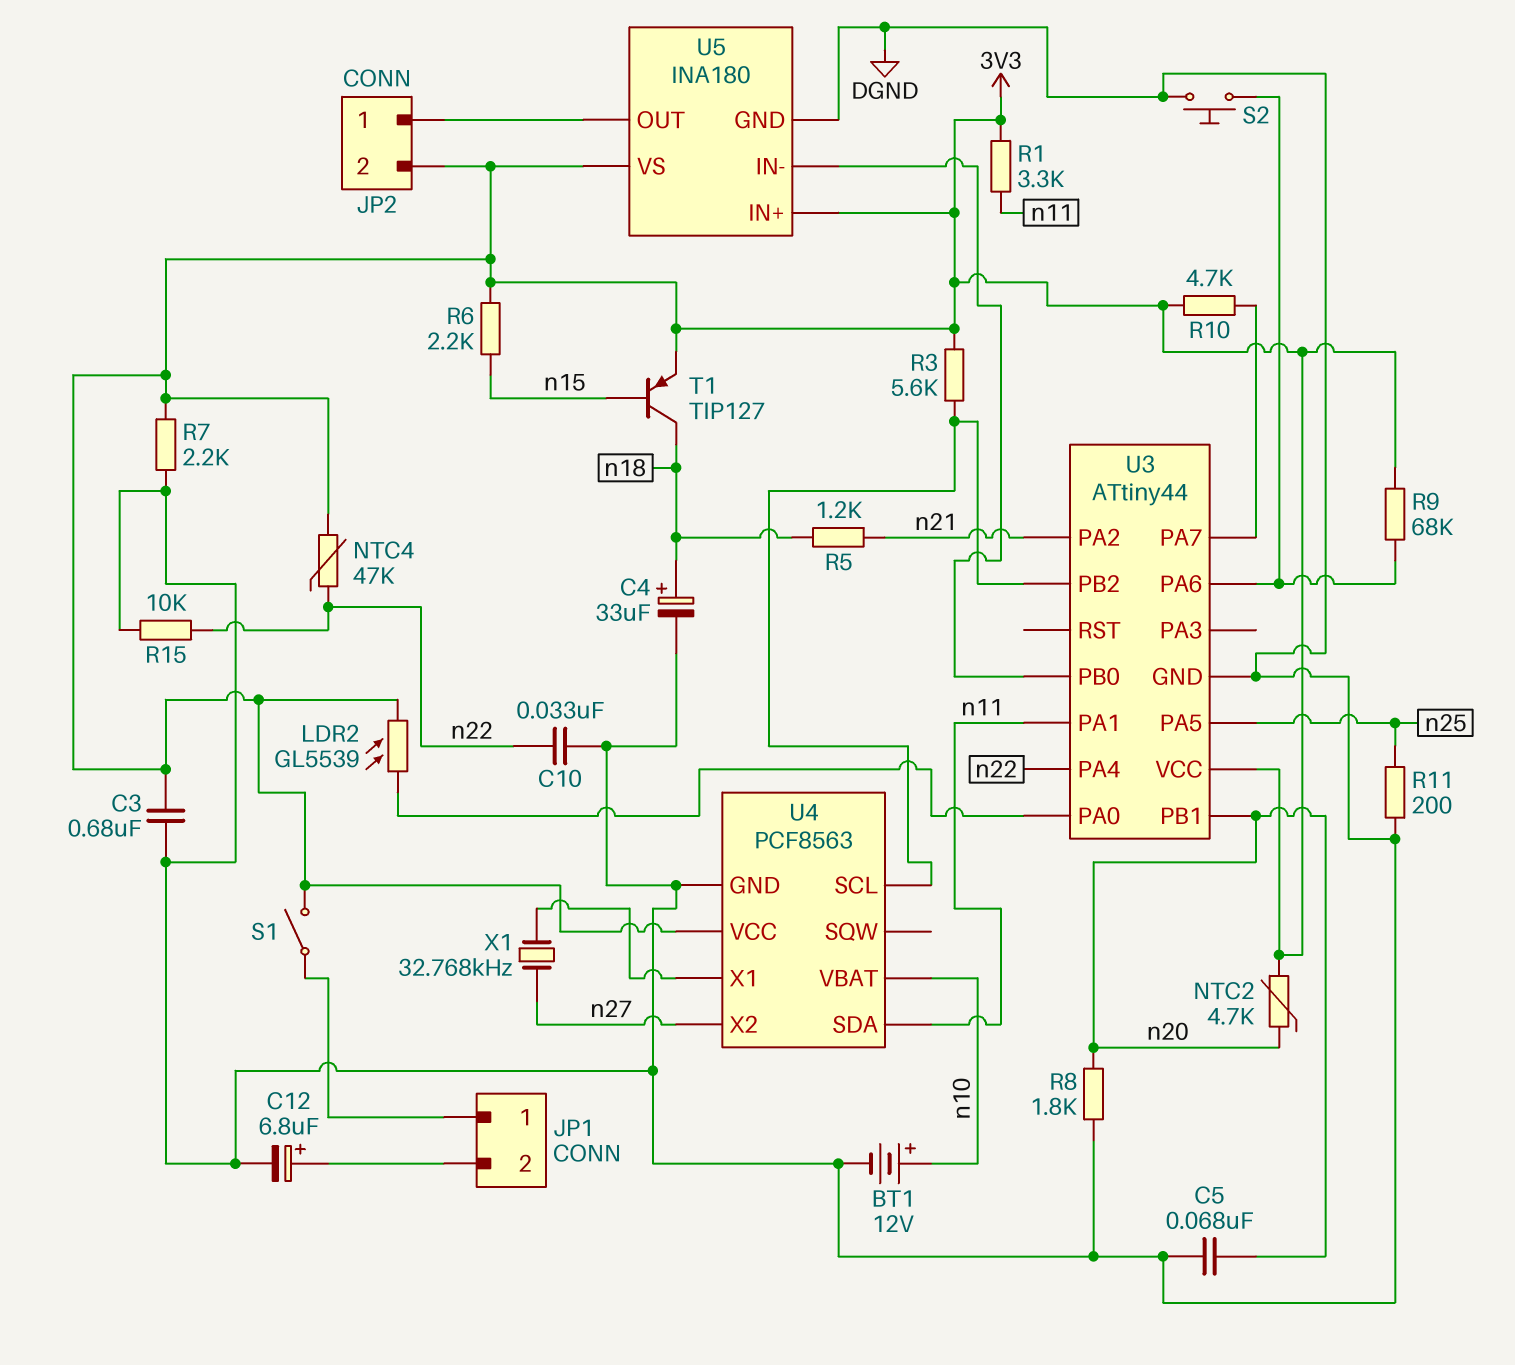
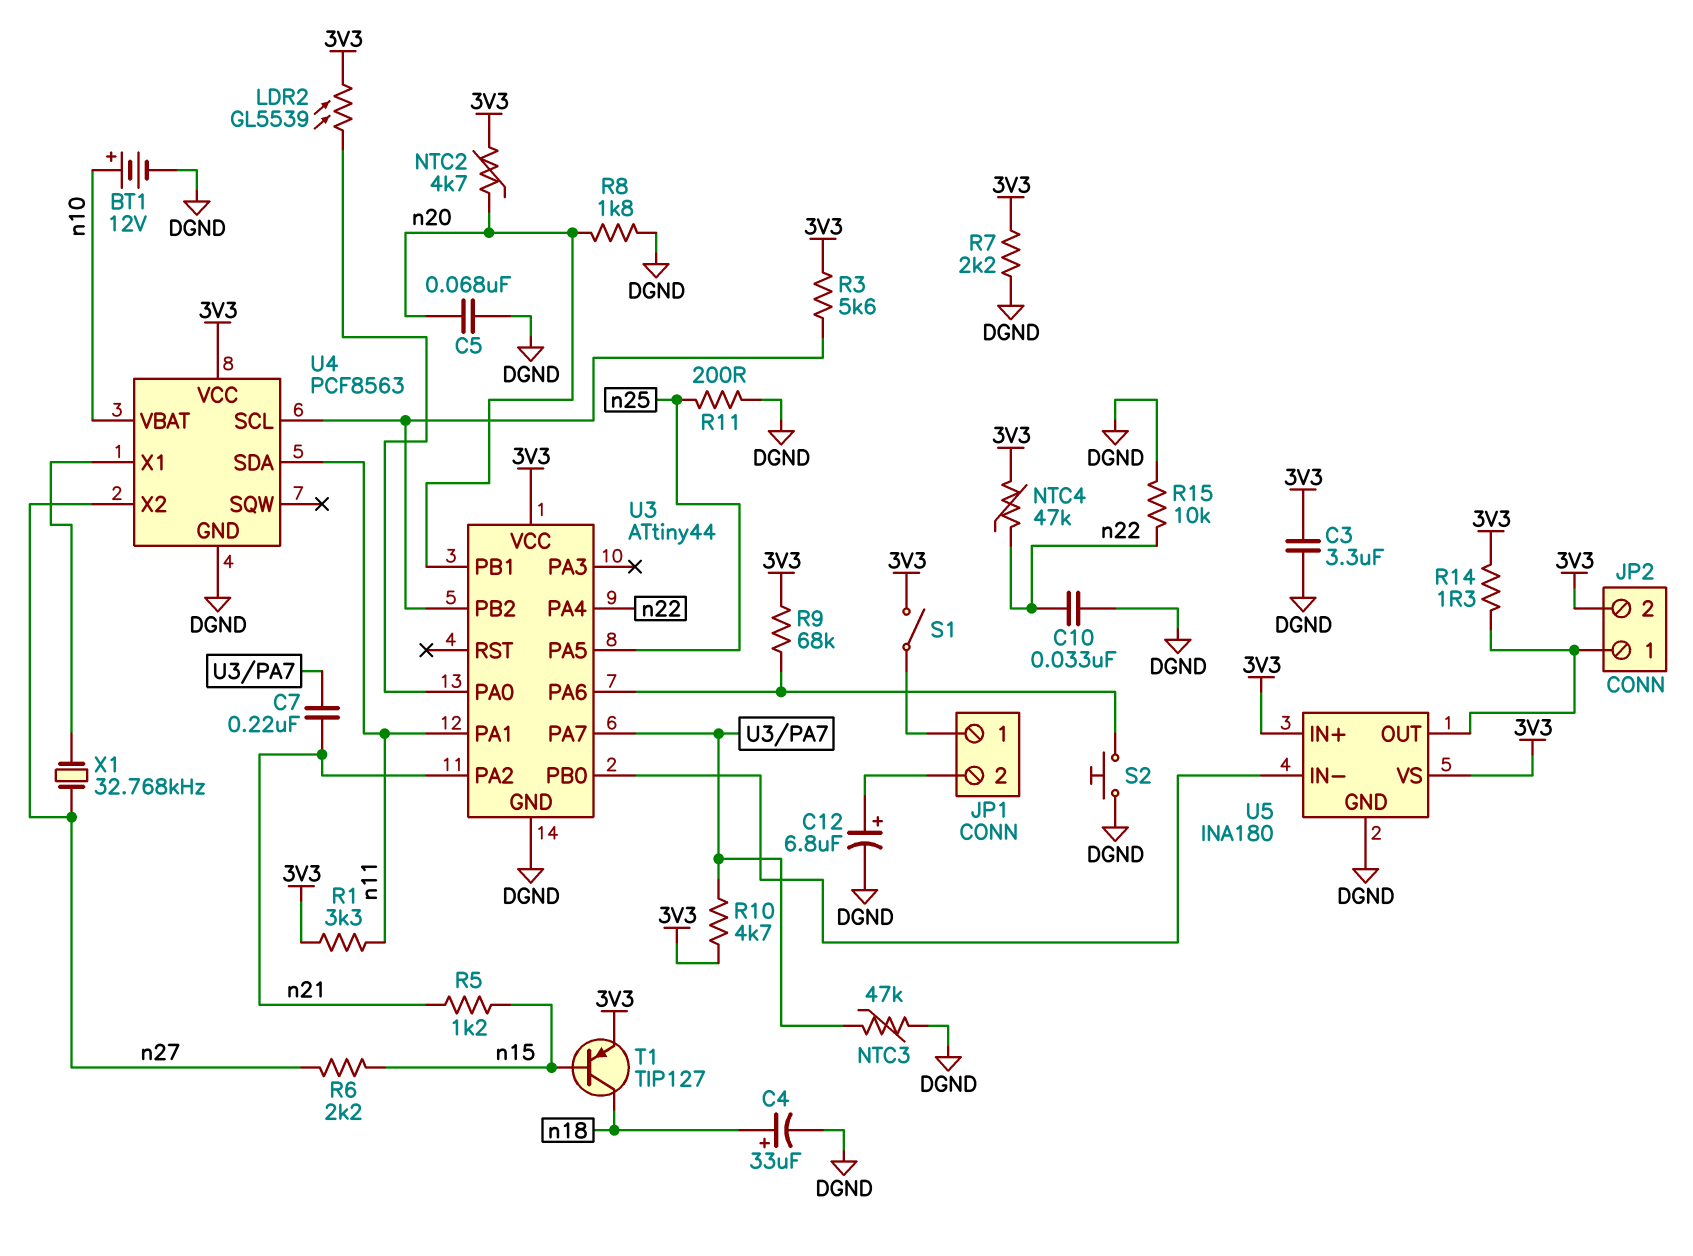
C3: 680nF (3V3, DGND) -> 3.3uF (3V3, DGND)
C7: none -> 220nF (U3/PA7, n21)
NTC3: none -> 47k (DGND, U3/PA7)
R5: 1.2k (n18, n21) -> 1.2k (n15, n21)
R6: 2.2k (3V3, n15) -> 2.2k (n15, n27)
R14: none -> 1.3 (3V3, JP2/1)

